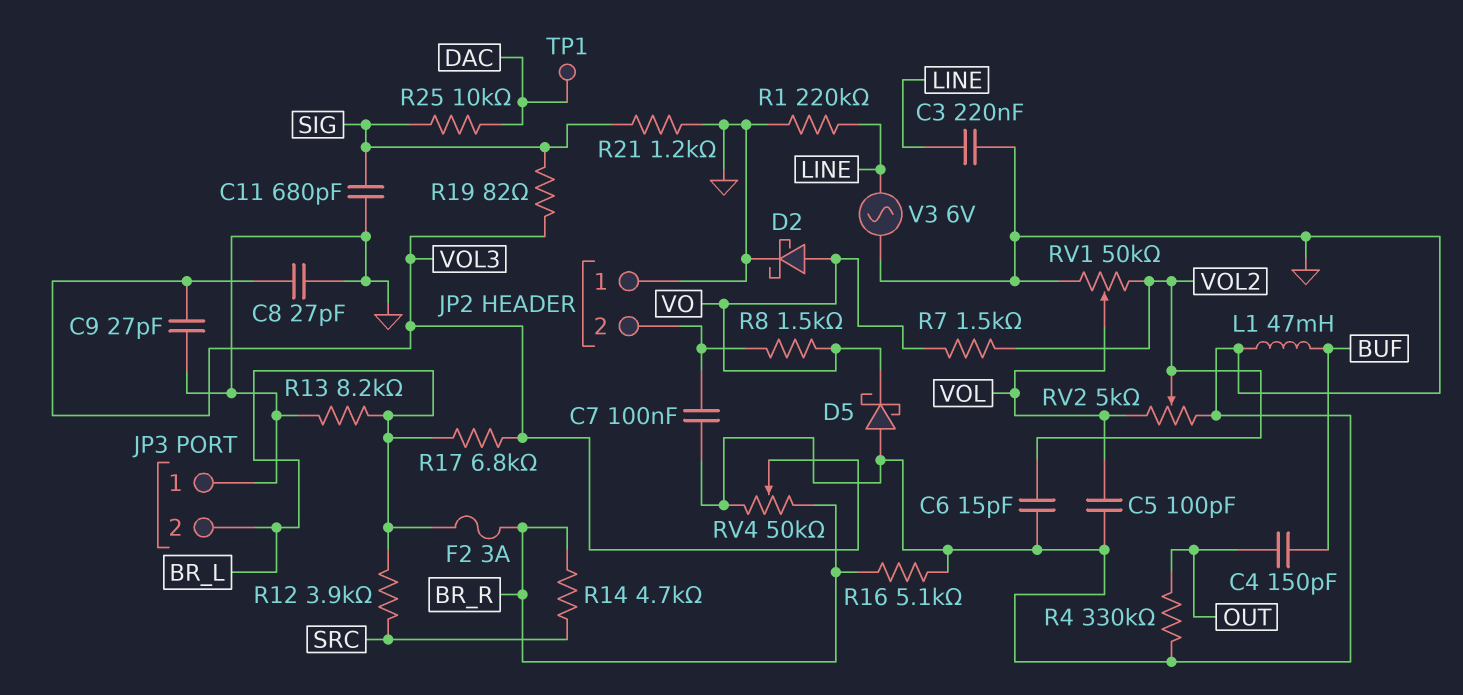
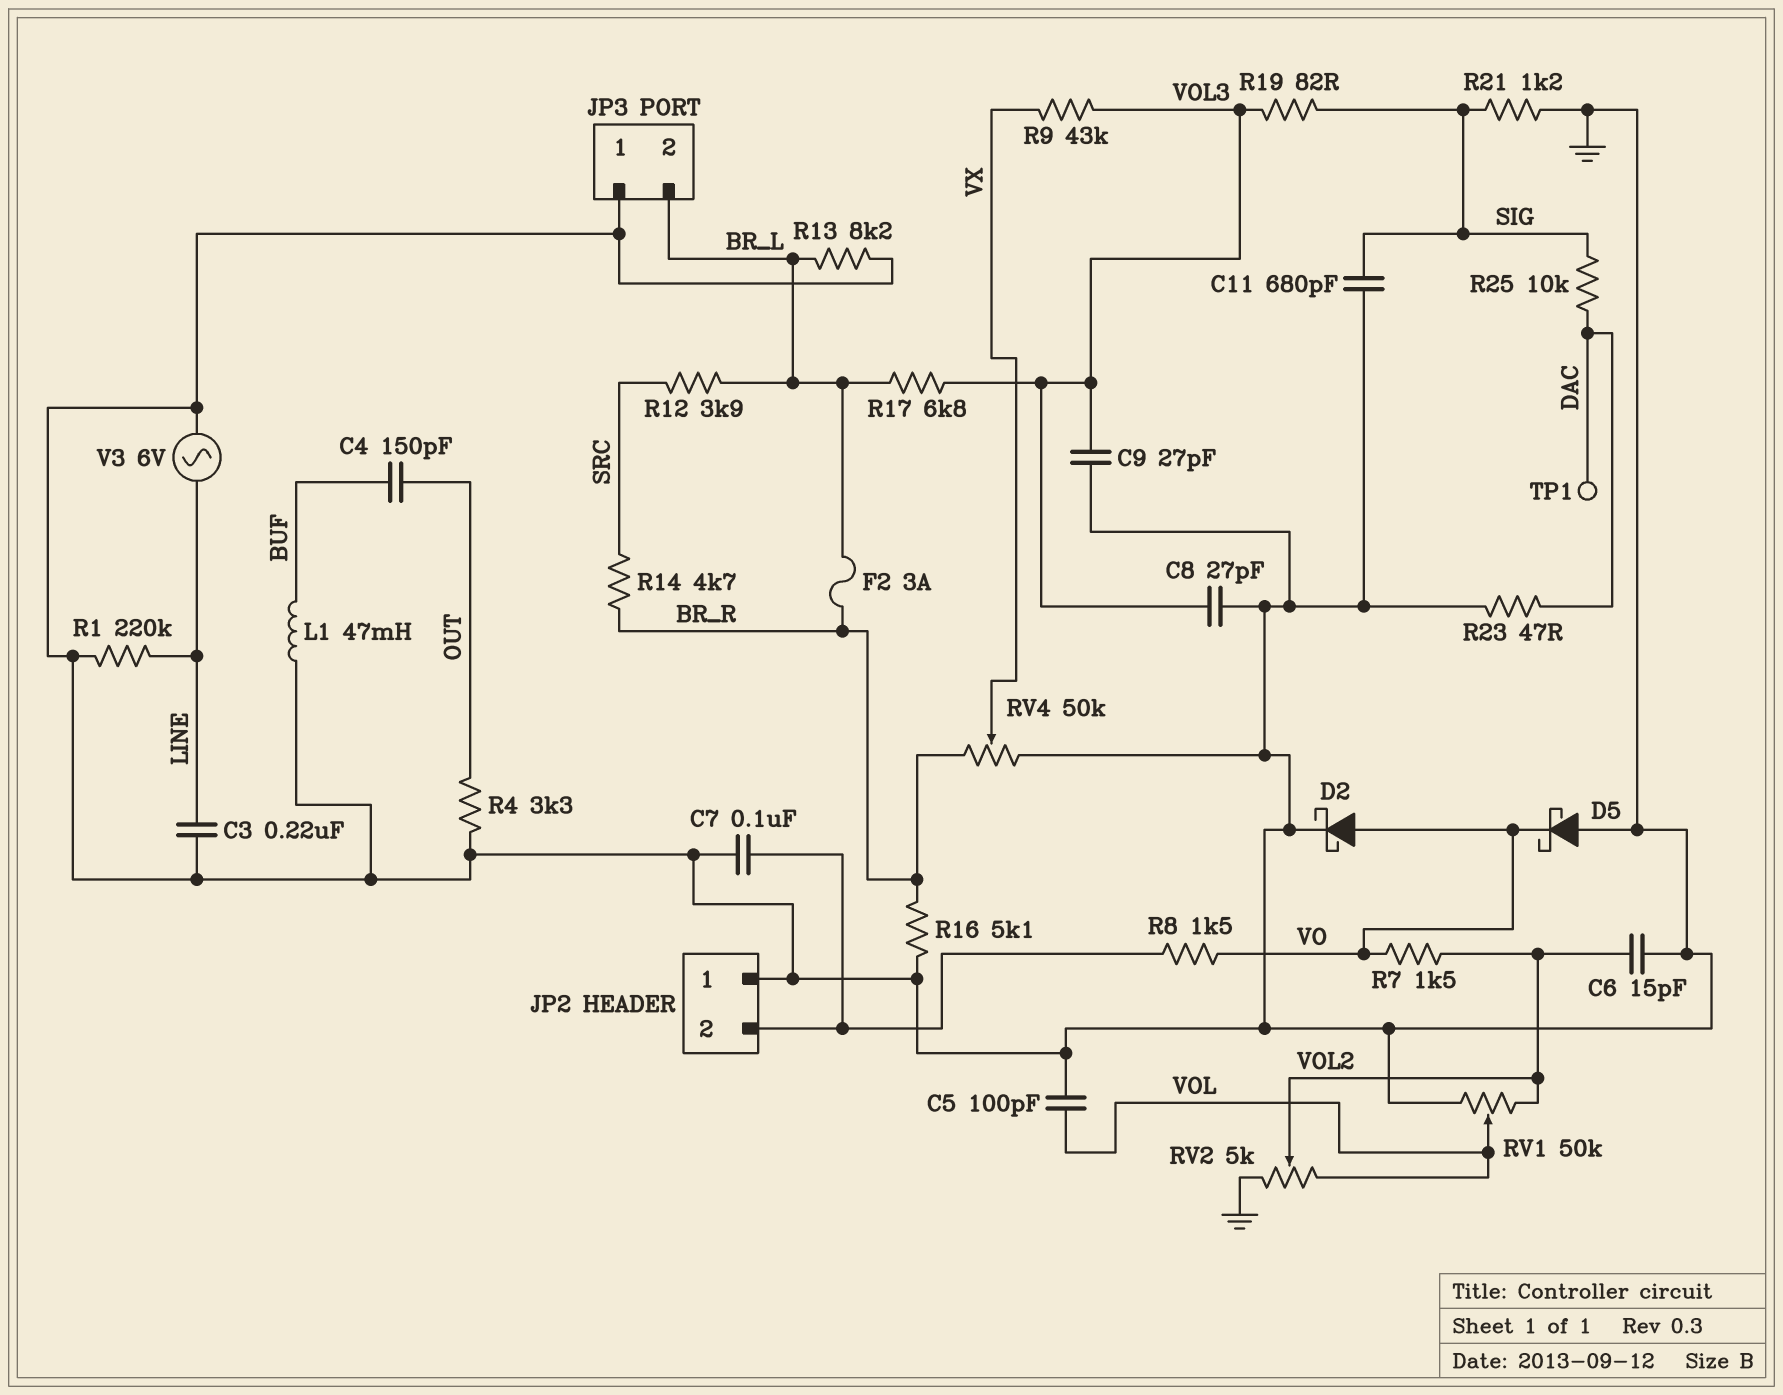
R4: 330k (GND, OUT) -> 3.3k (GND, OUT)
R9: none -> 43k (VOL3, VX)
R23: none -> 47 (DAC, GND)
RV4: 50k (BR_R, GND, wiper VOL3) -> 50k (BR_R, GND, wiper VX)

